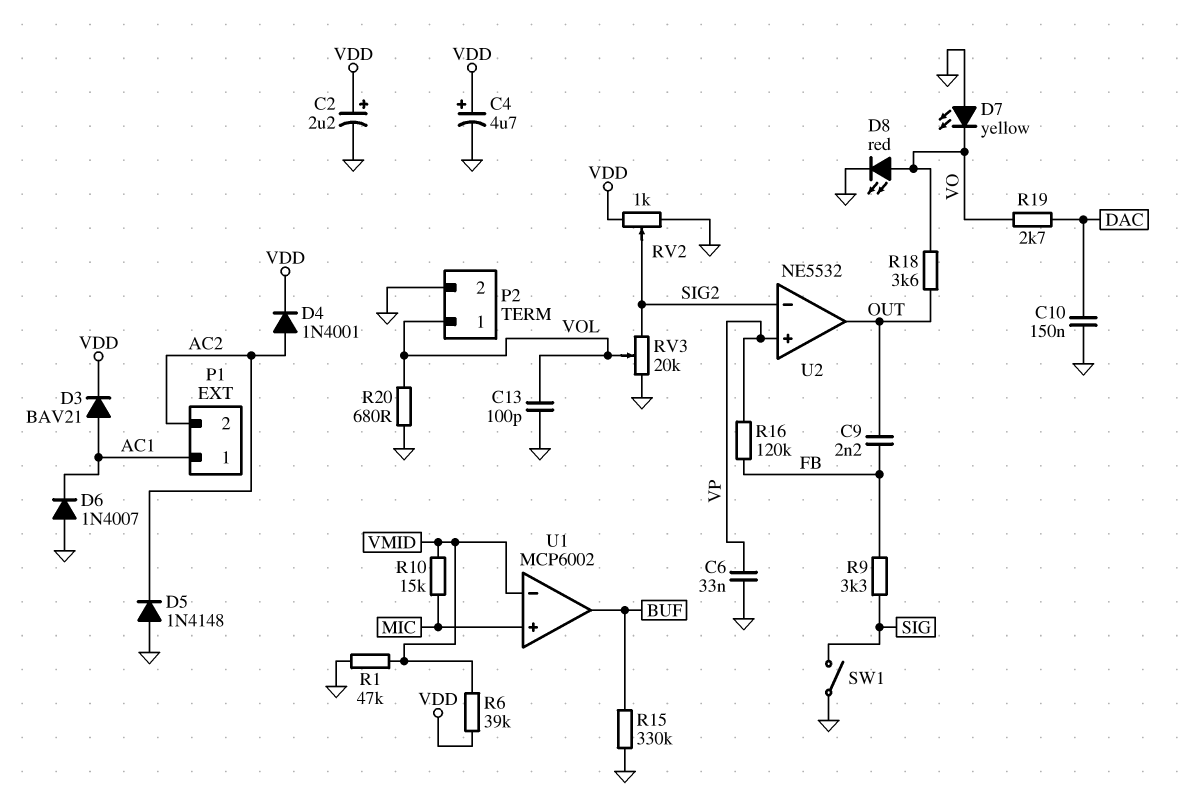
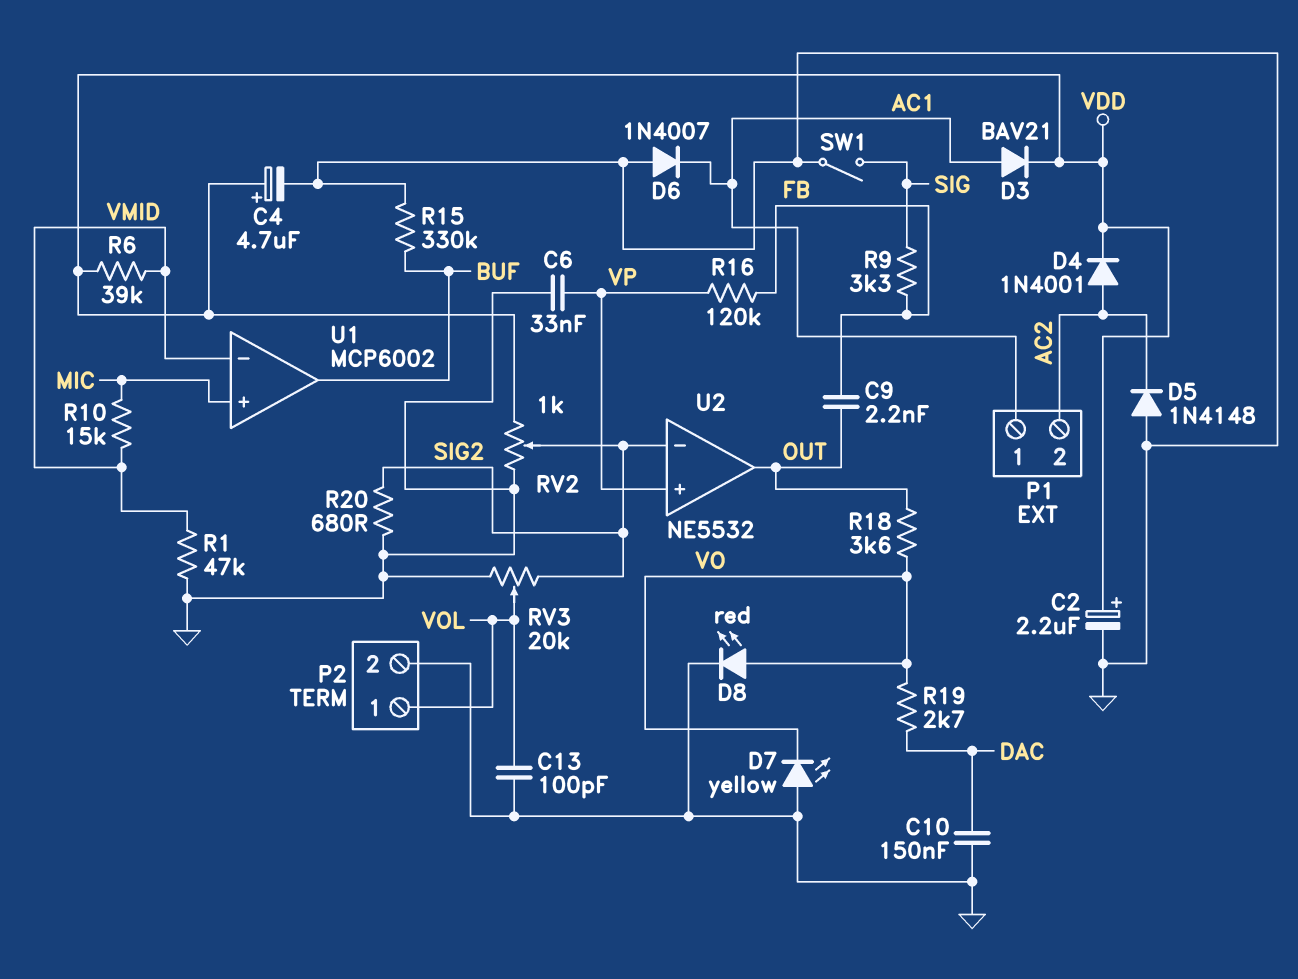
R20: 680 (GND, VOL) -> 680 (GND, SIG2)

